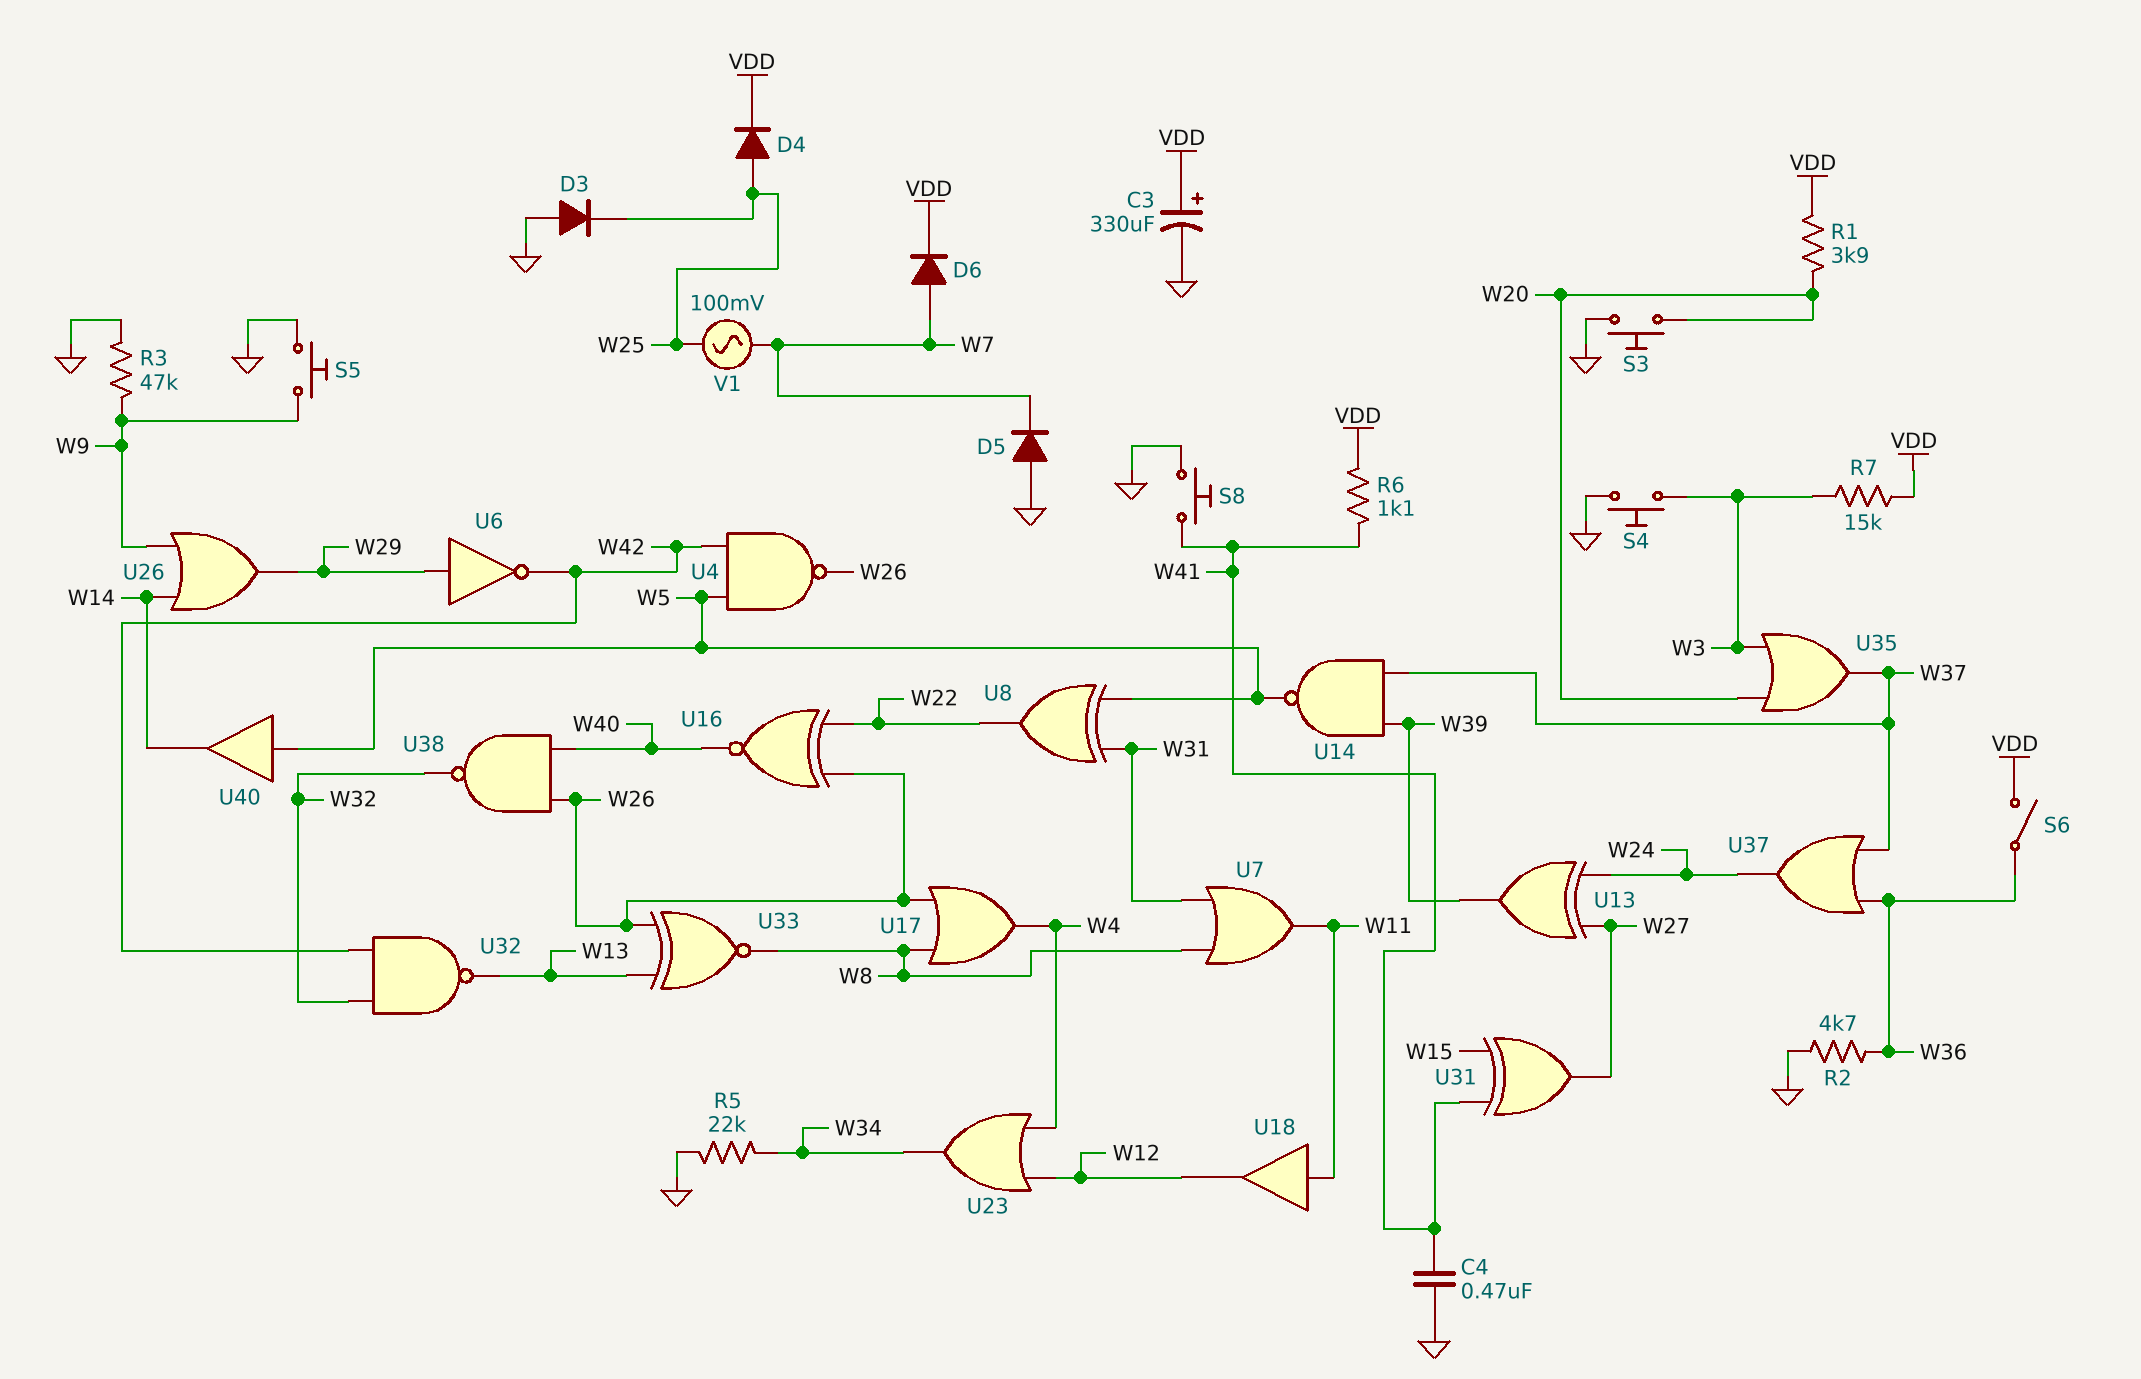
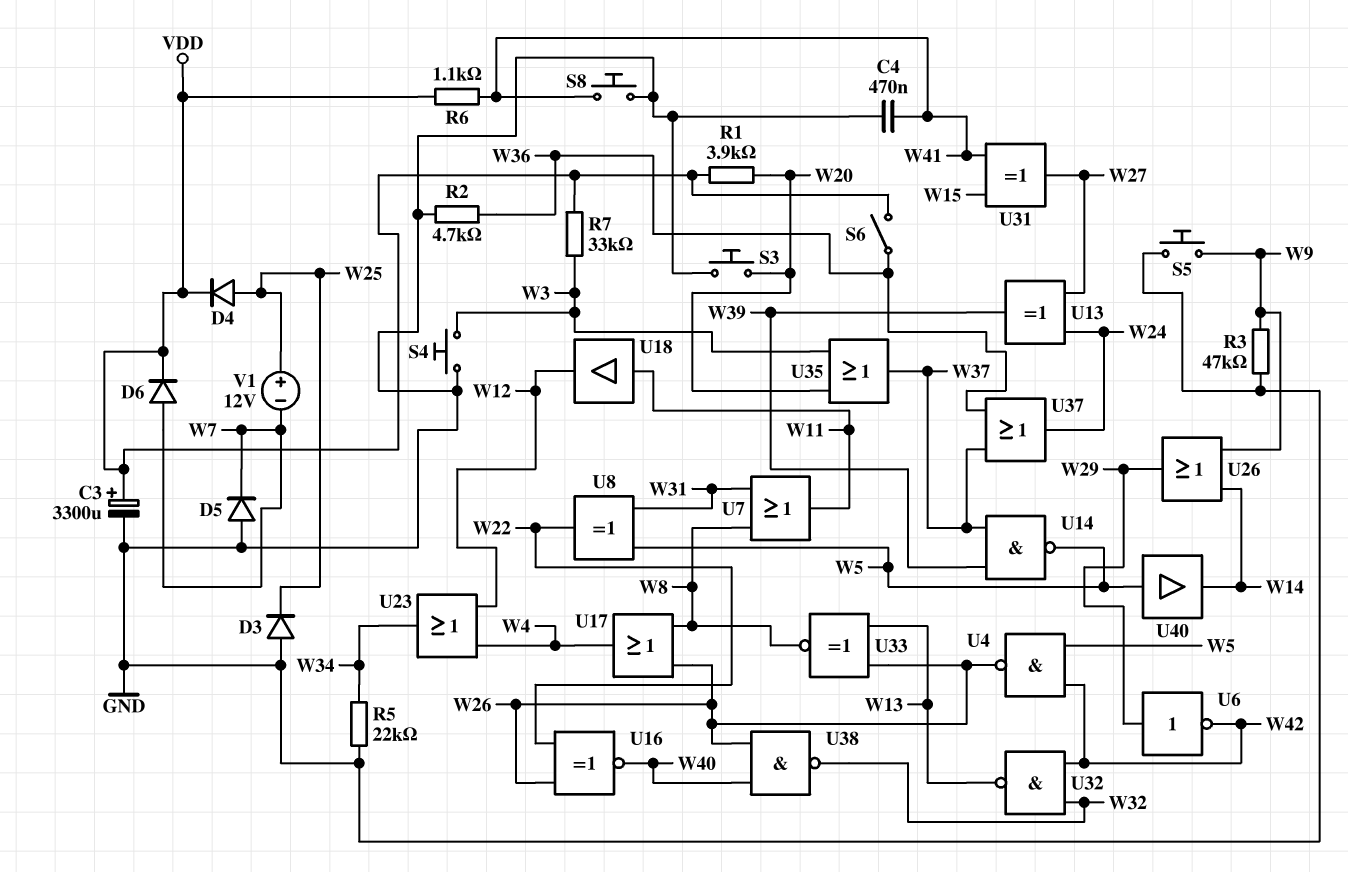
C3: 330uF (plus VDD, minus GND) -> 3300uF (plus VDD, minus GND)
R7: 15k (VDD, W3) -> 33k (VDD, W3)
V1: AC 100mV (W7, W25) -> 12V (plus W25, minus W7)

